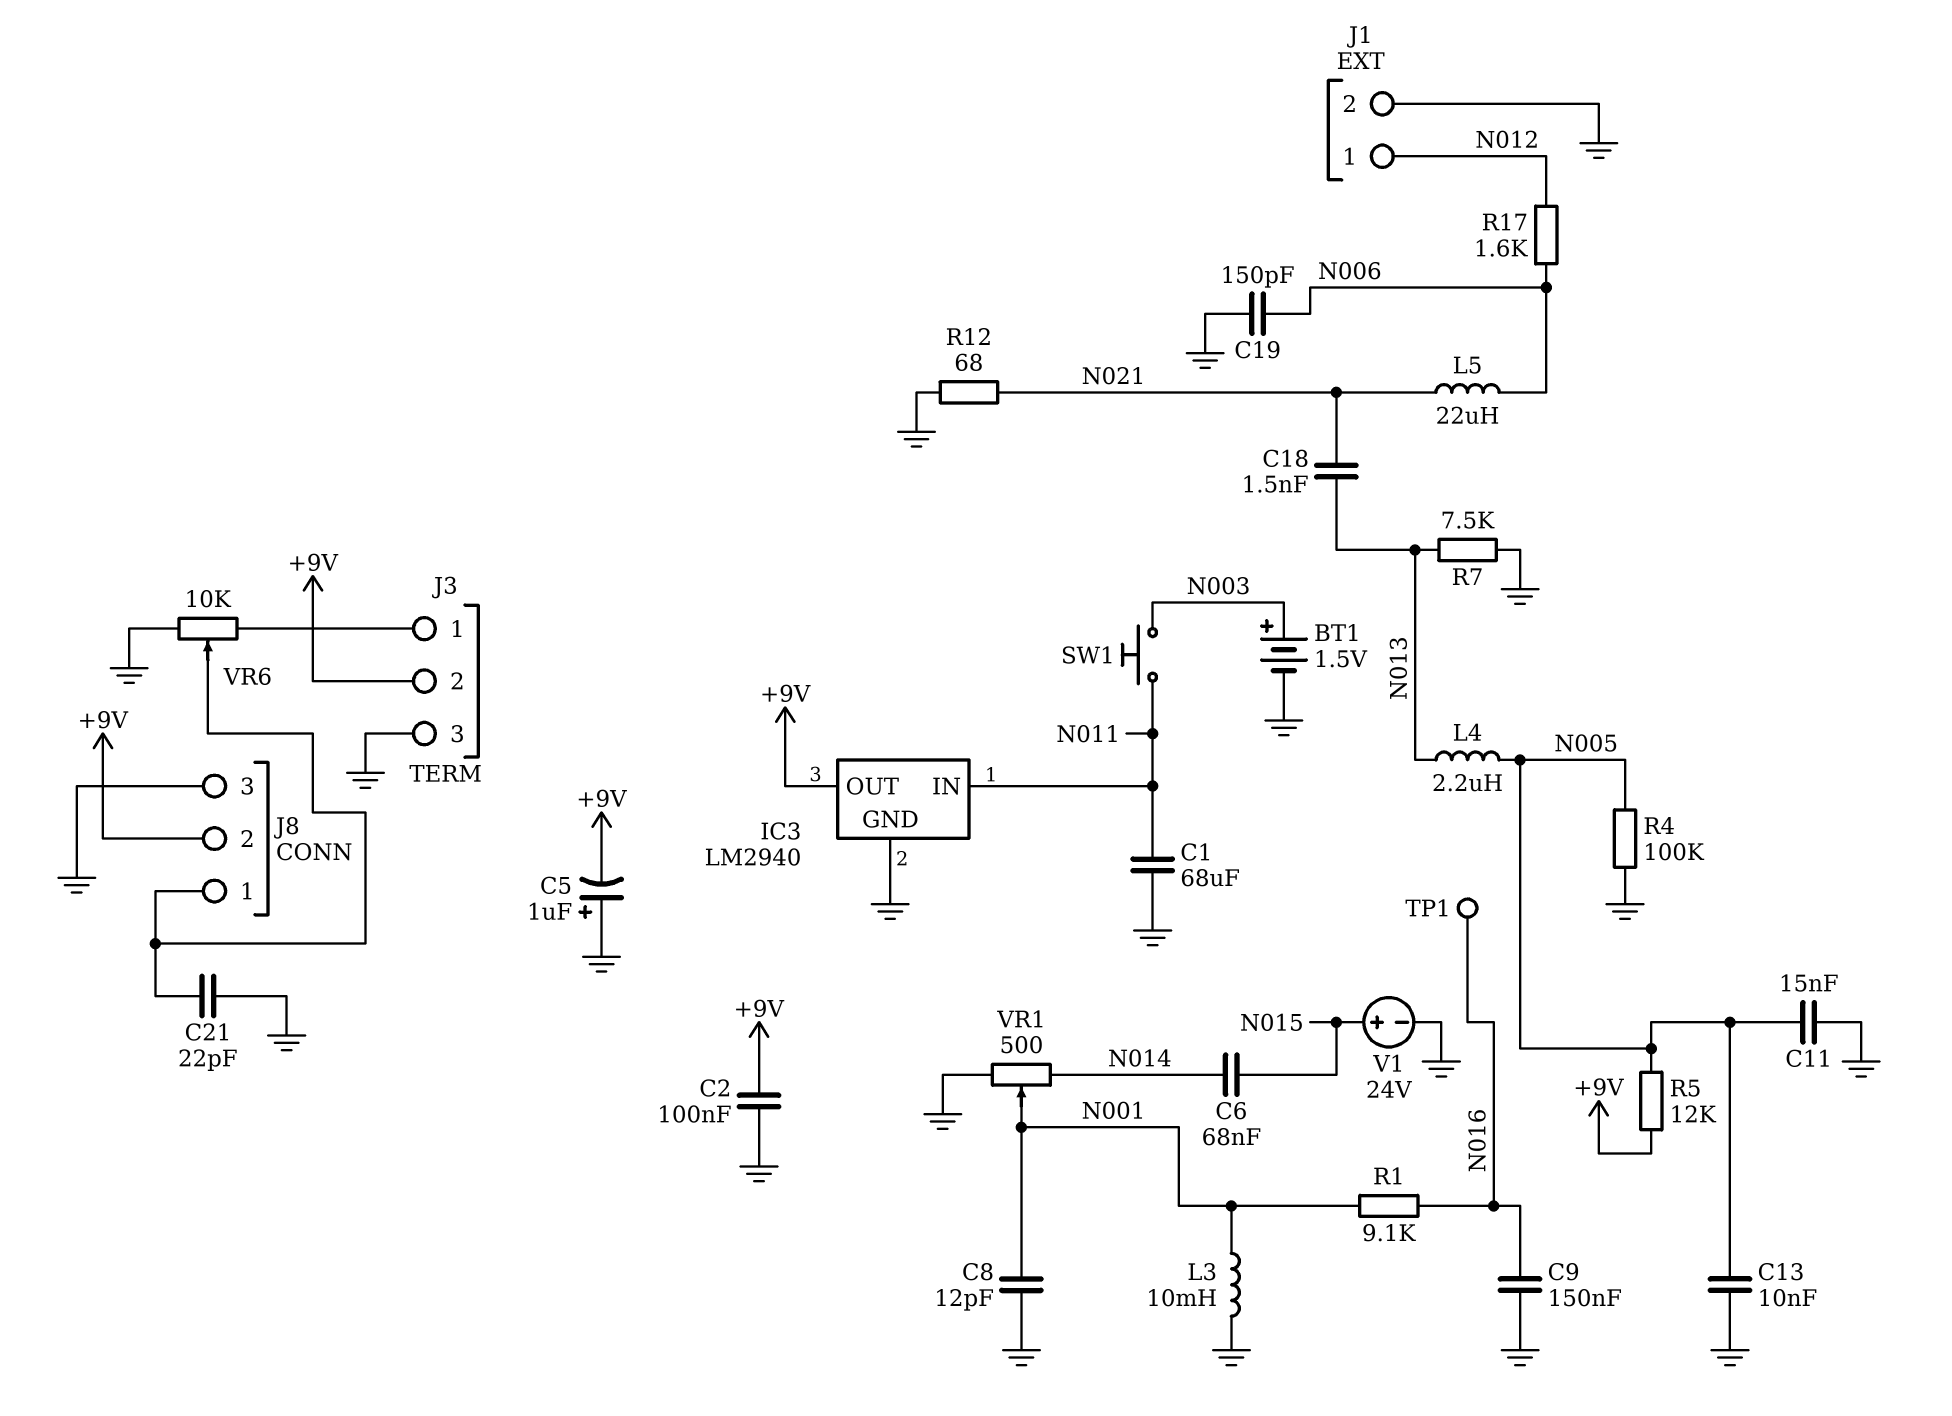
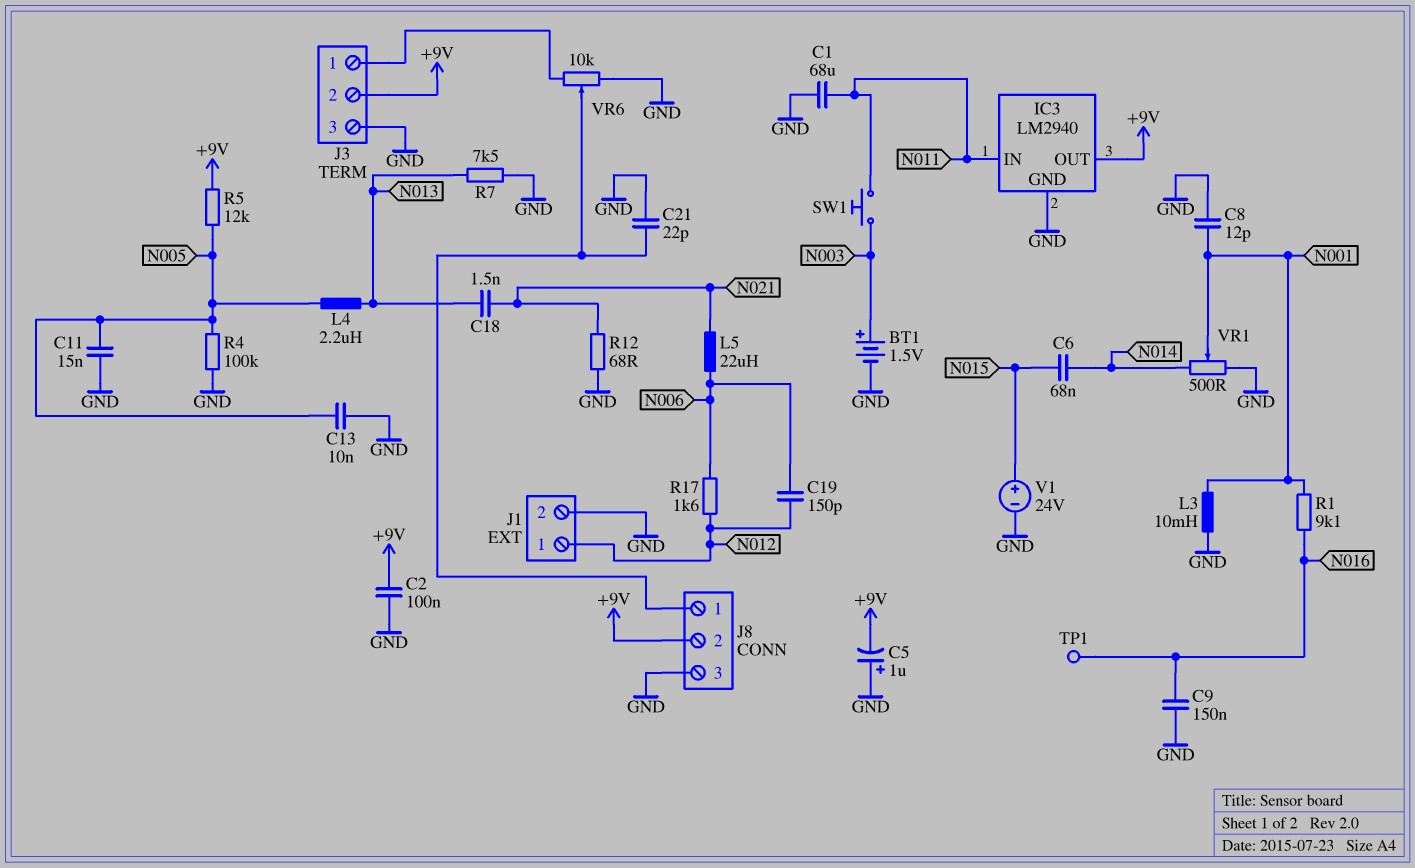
C19: 150pF (GND, N006) -> 150pF (N006, N012)

